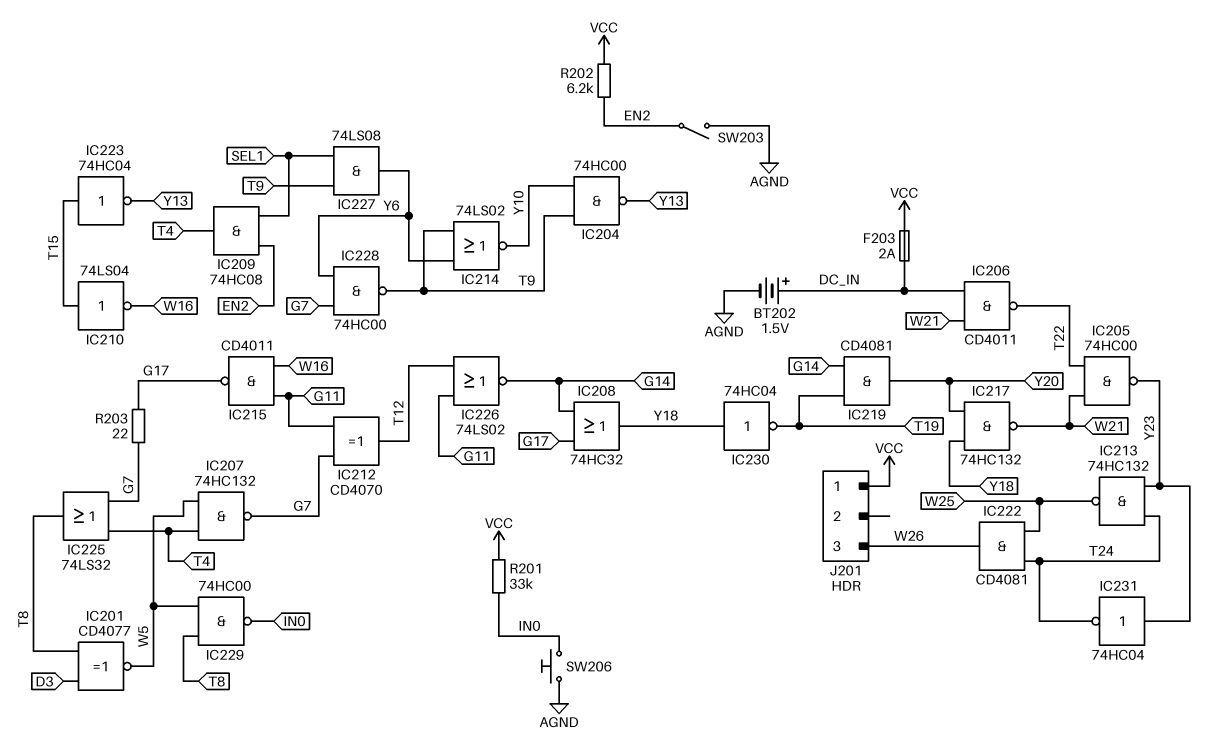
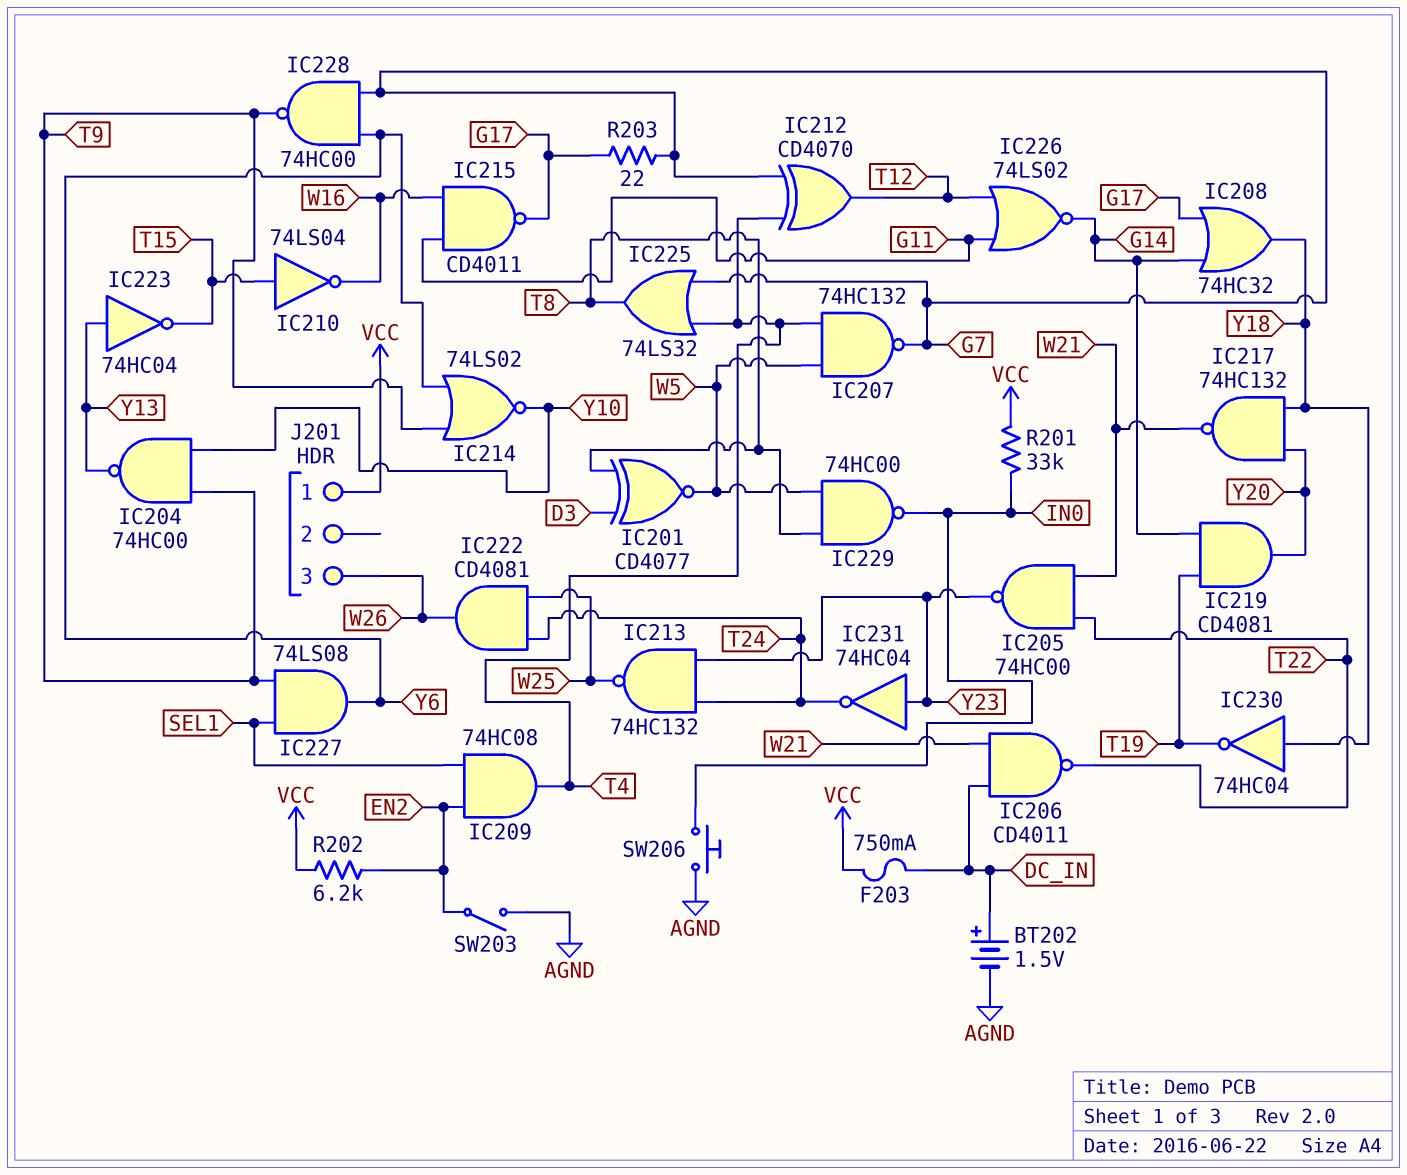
F203: 2A (DC_IN, VCC) -> 750mA (DC_IN, VCC)
IC212: XOR CD4070 (in G7, in G11, out T12) -> XOR CD4070 (in G7, in T4, out T12)
IC223: NOT 74HC04 (in T15, out Y13) -> NOT 74HC04 (in Y13, out T15)

